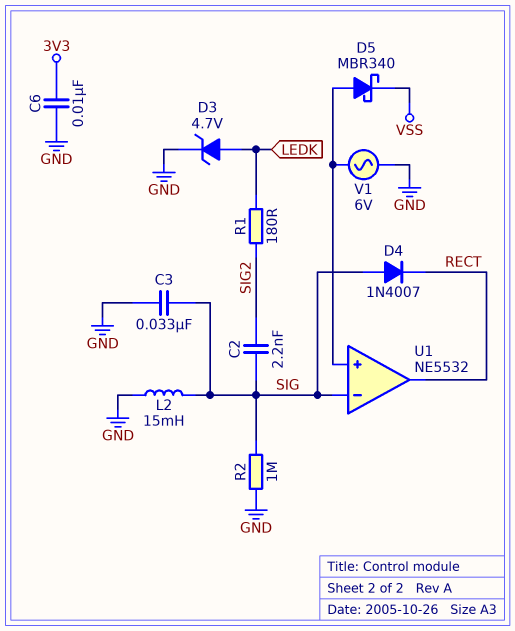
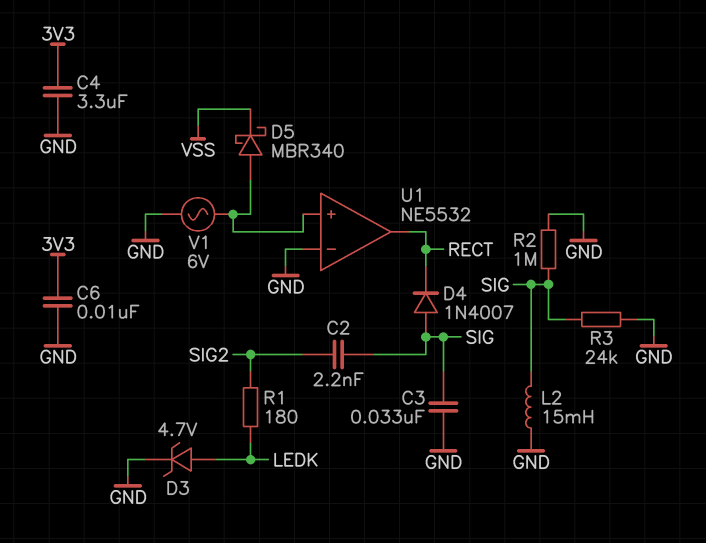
C4: none -> 3.3uF (3V3, GND)
R3: none -> 24k (GND, SIG)
U1 pin in-: SIG -> GND

